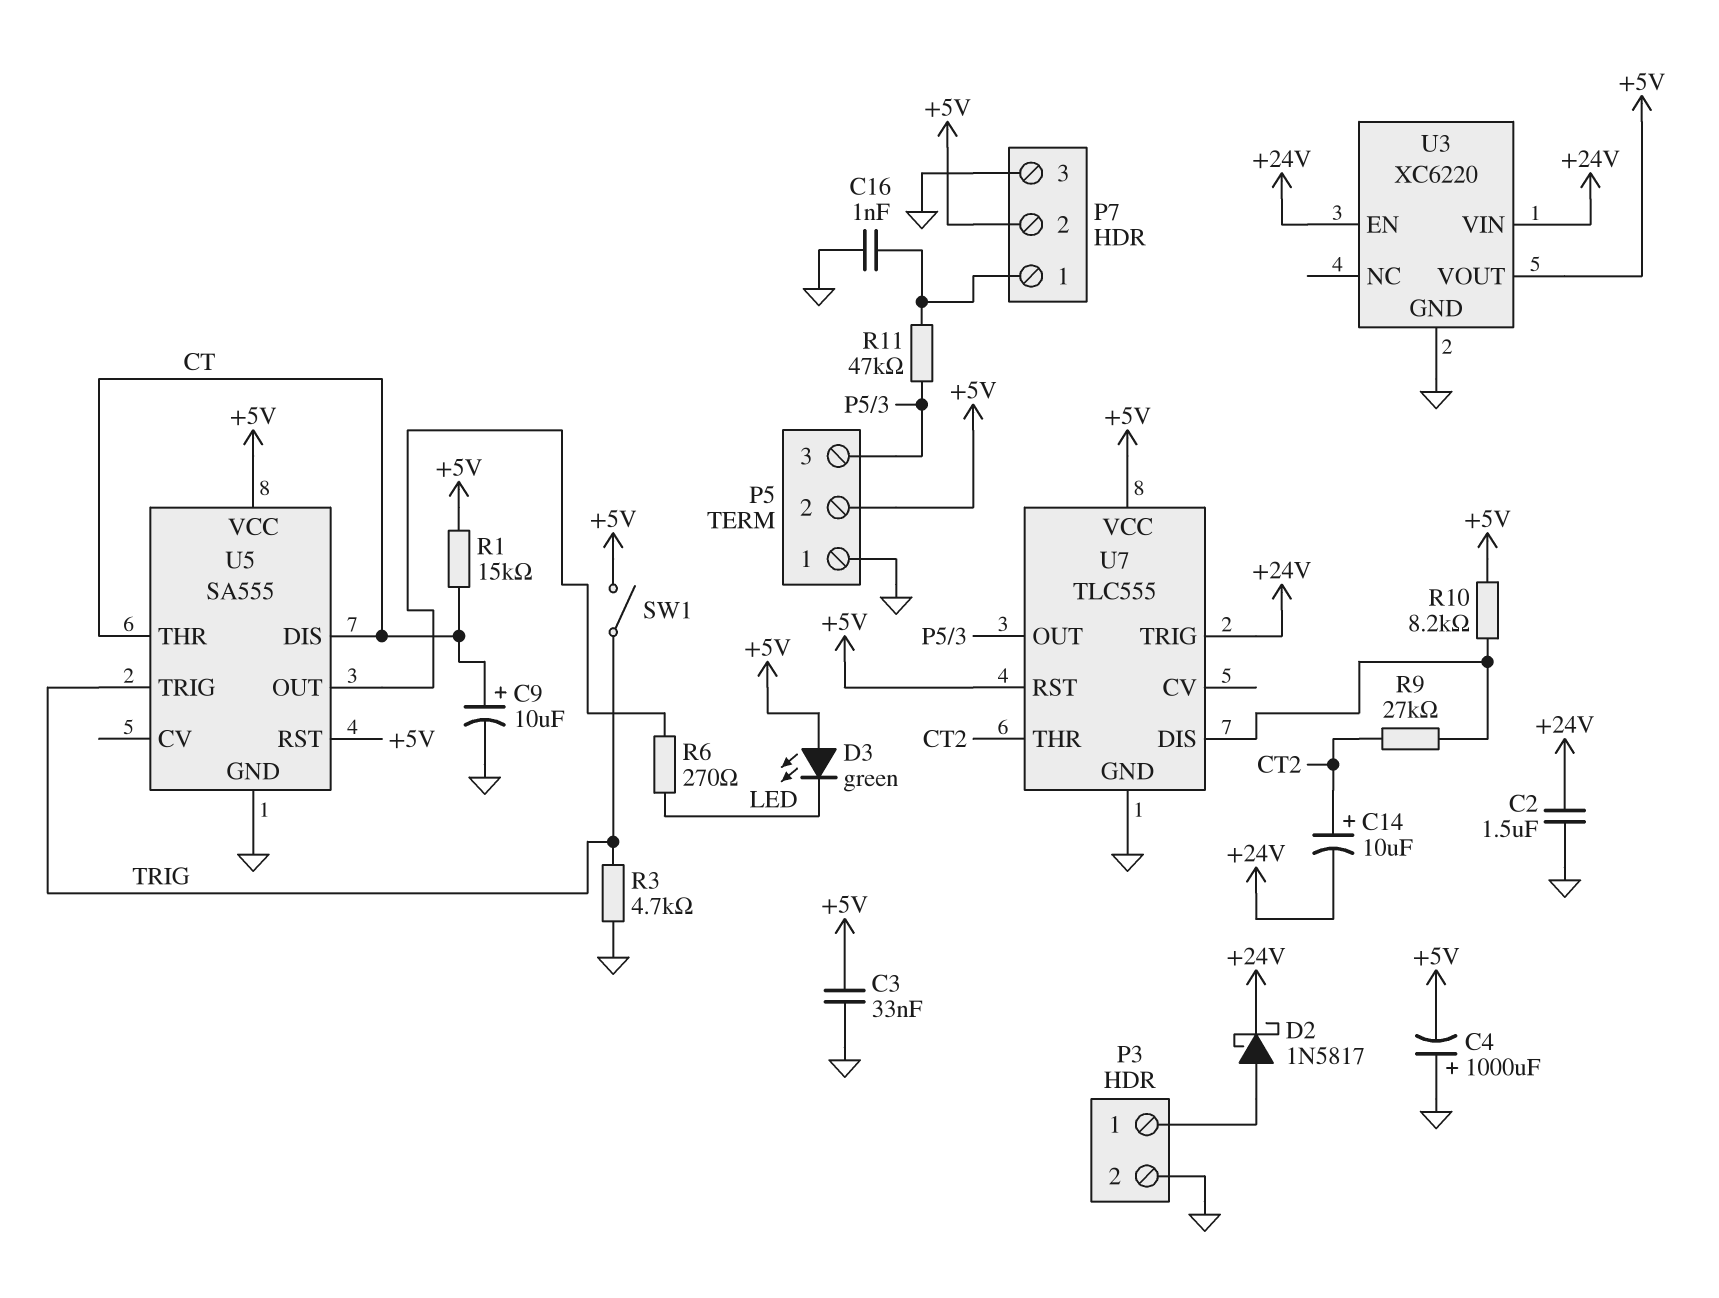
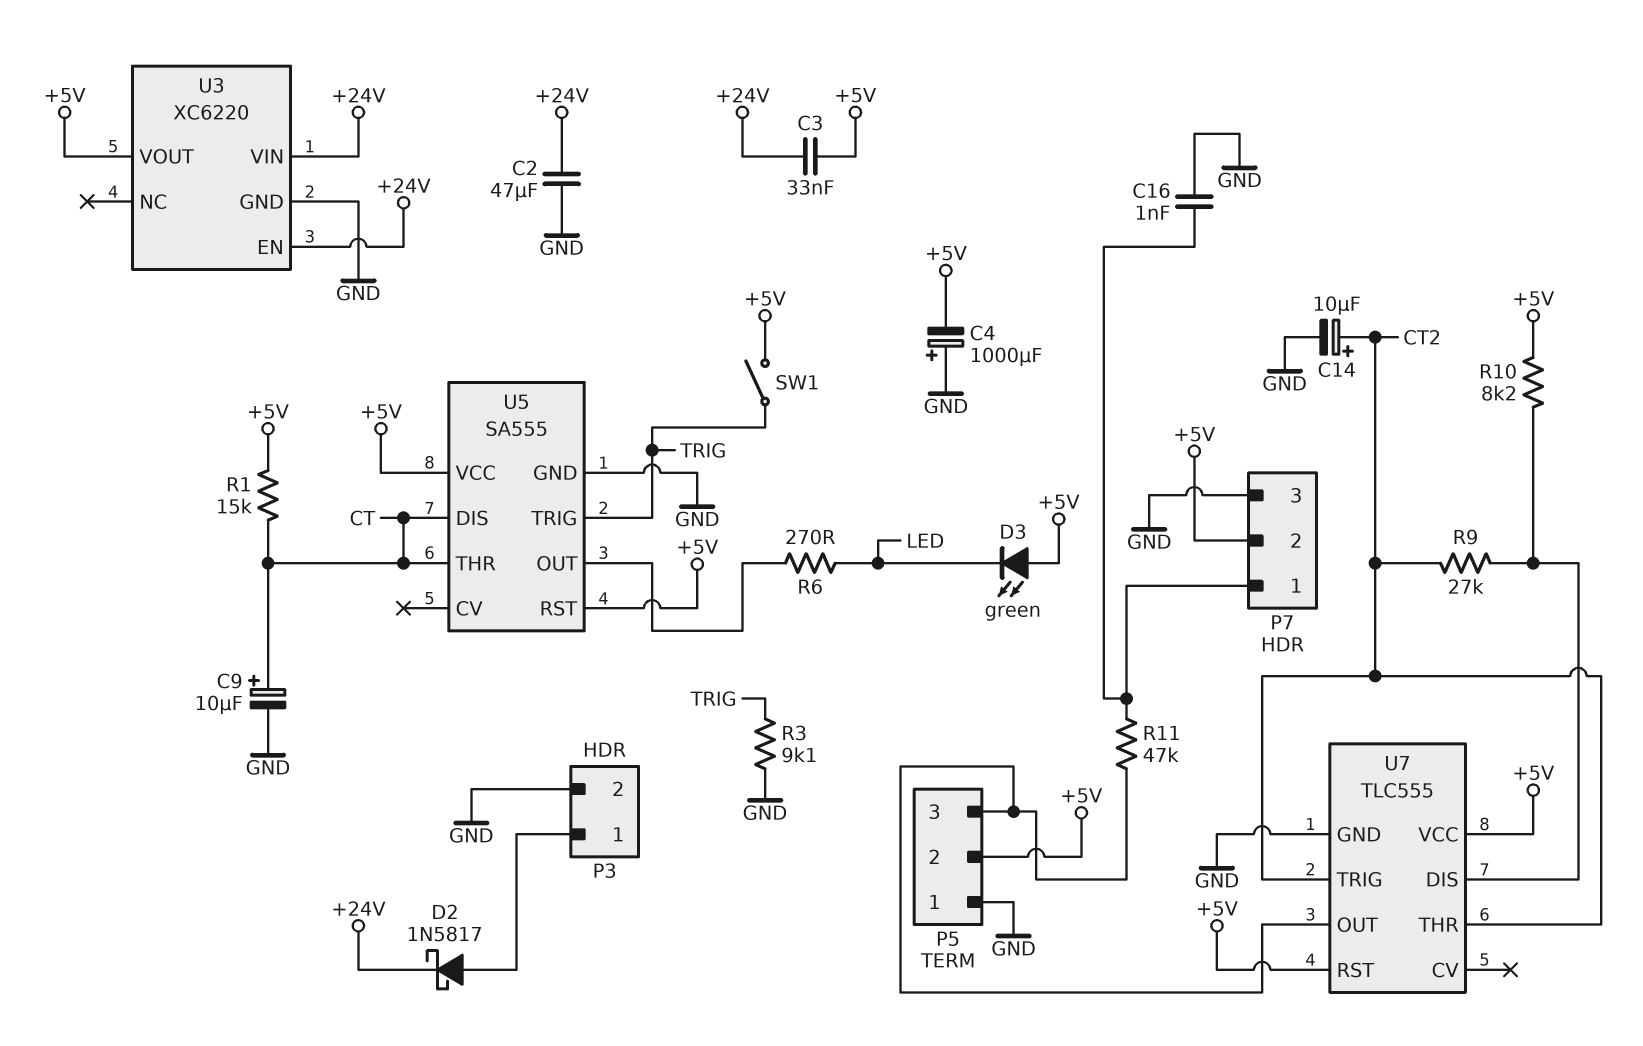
C2: 1.5uF (+24V, GND) -> 47uF (+24V, GND)
C3: 33nF (+5V, GND) -> 33nF (+5V, +24V)
C14: 10uF (plus CT2, minus +24V) -> 10uF (plus CT2, minus GND)
R3: 4.7k (GND, TRIG) -> 9.1k (GND, TRIG)
U7 pin TRIG: +24V -> CT2

